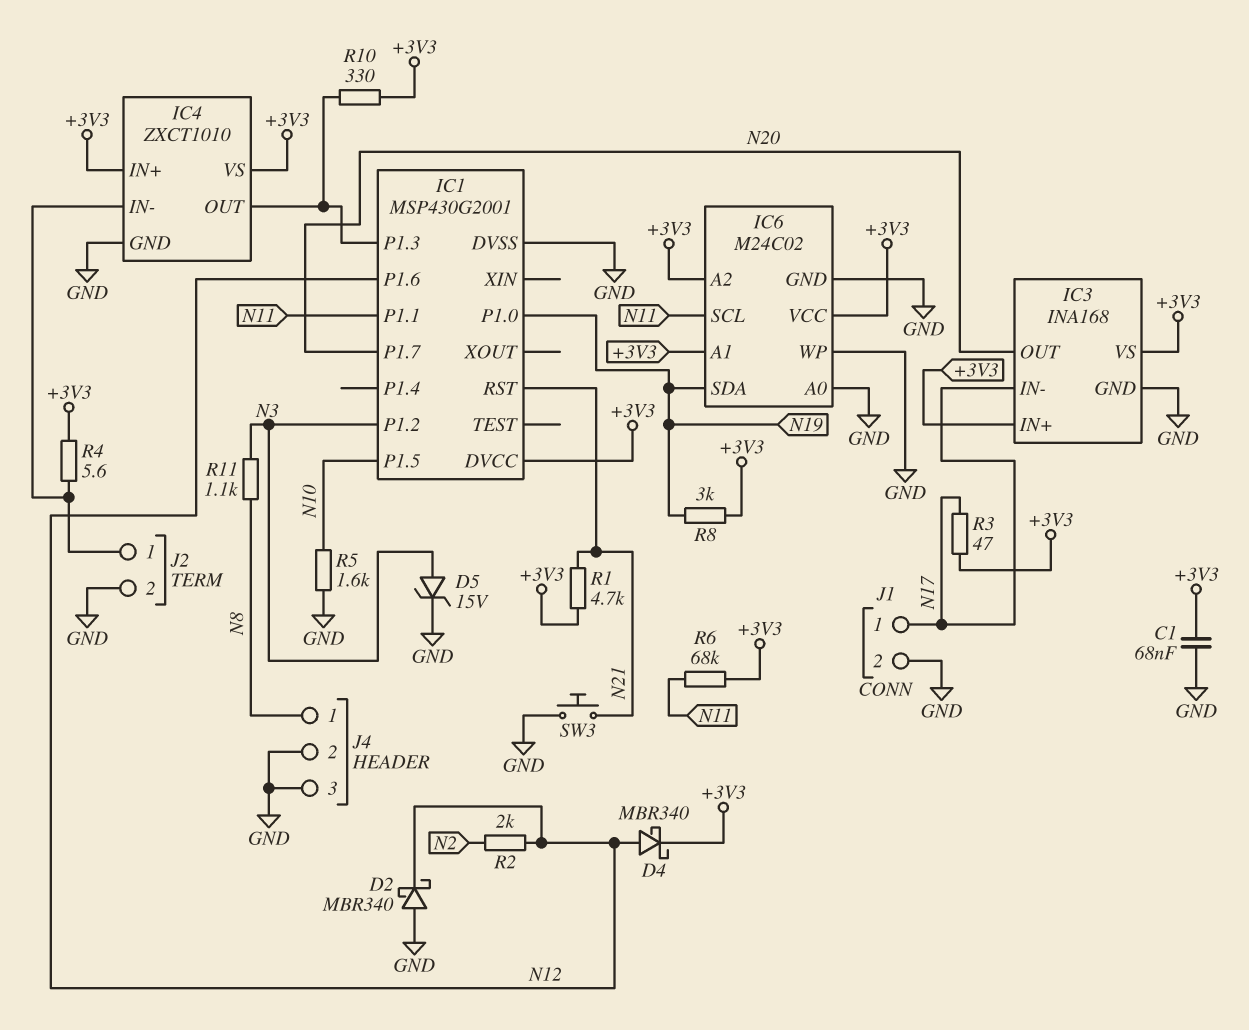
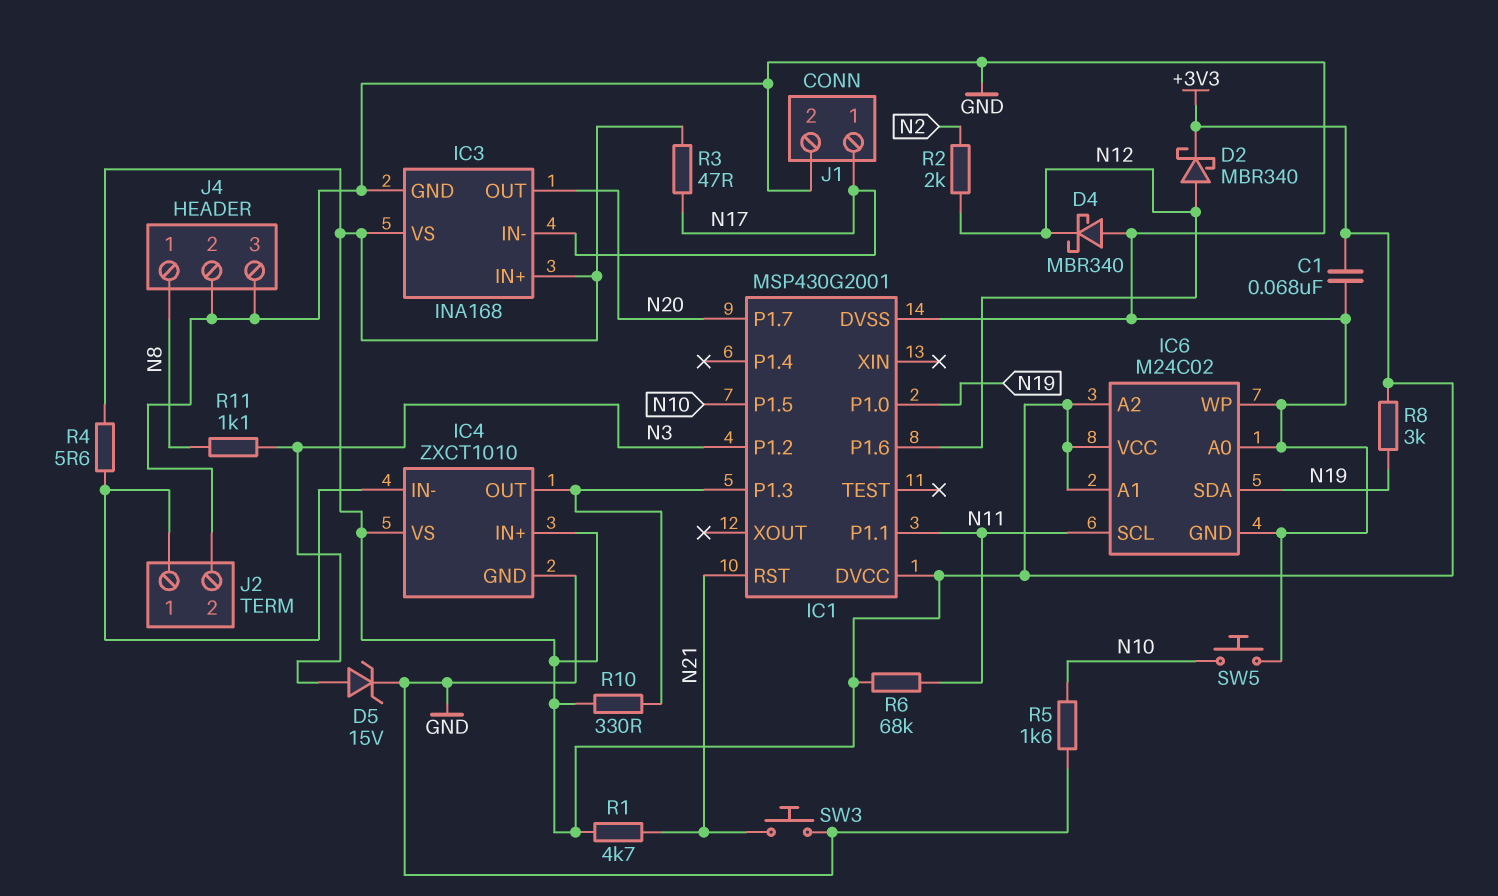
D2: schottky MBR340 (A GND, K N12) -> schottky MBR340 (A N12, K +3V3)
D4: schottky MBR340 (A N12, K +3V3) -> schottky MBR340 (A GND, K N12)
SW5: none -> button (GND, N10)

